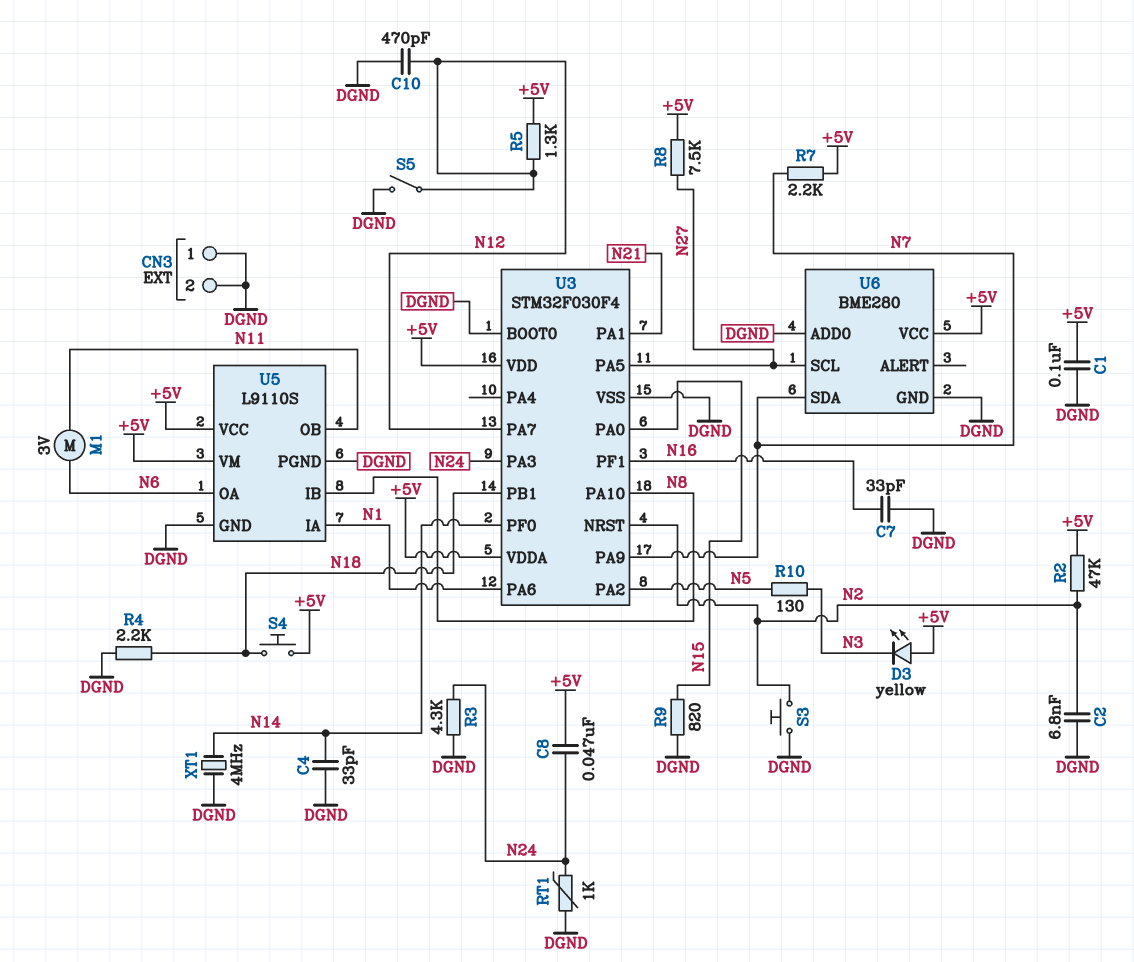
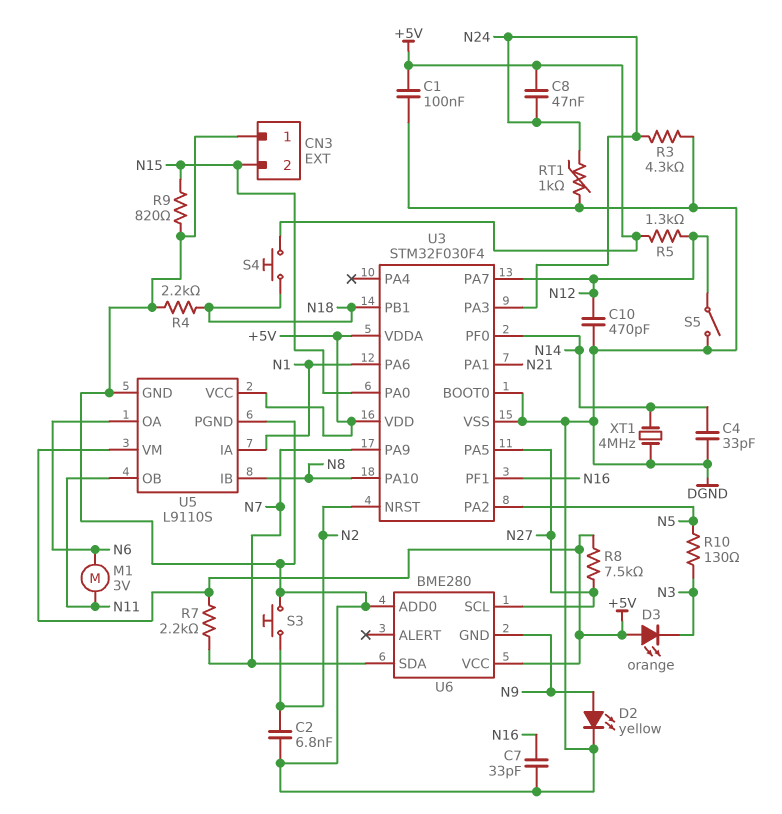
CN3 pin 2: DGND -> N15
D2: none -> LED yellow (A N9, K DGND)
D3: LED yellow (A +5V, K N3) -> LED orange (A +5V, K N3)
R2: 47k (+5V, N2) -> none
U6 pin GND: DGND -> N9

